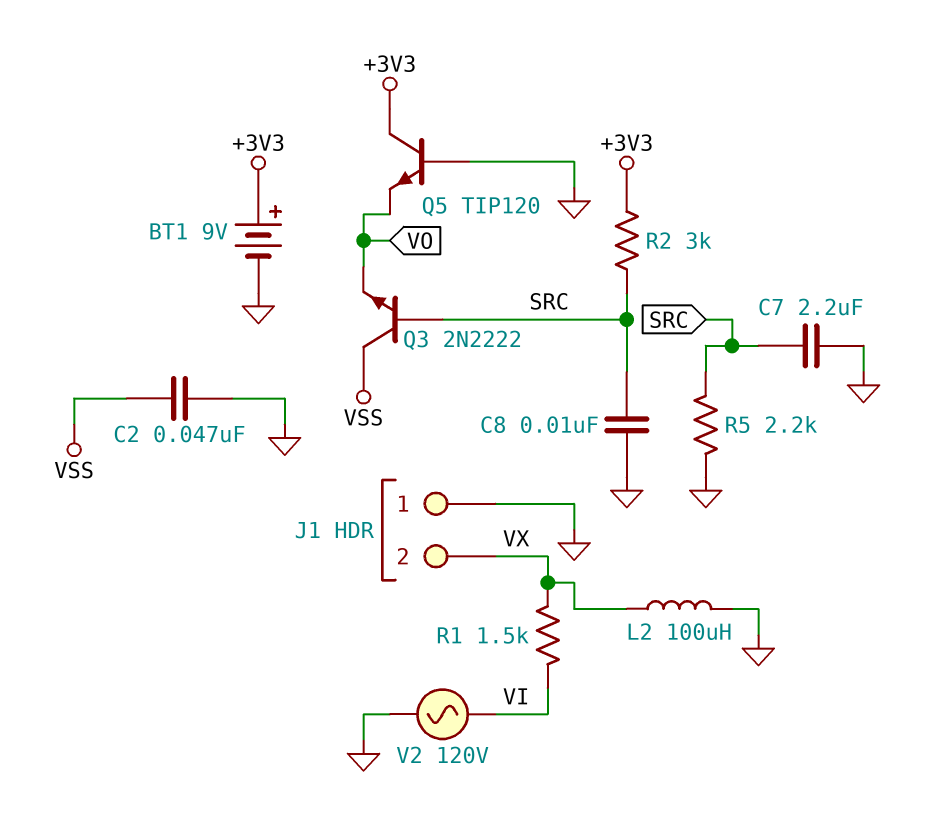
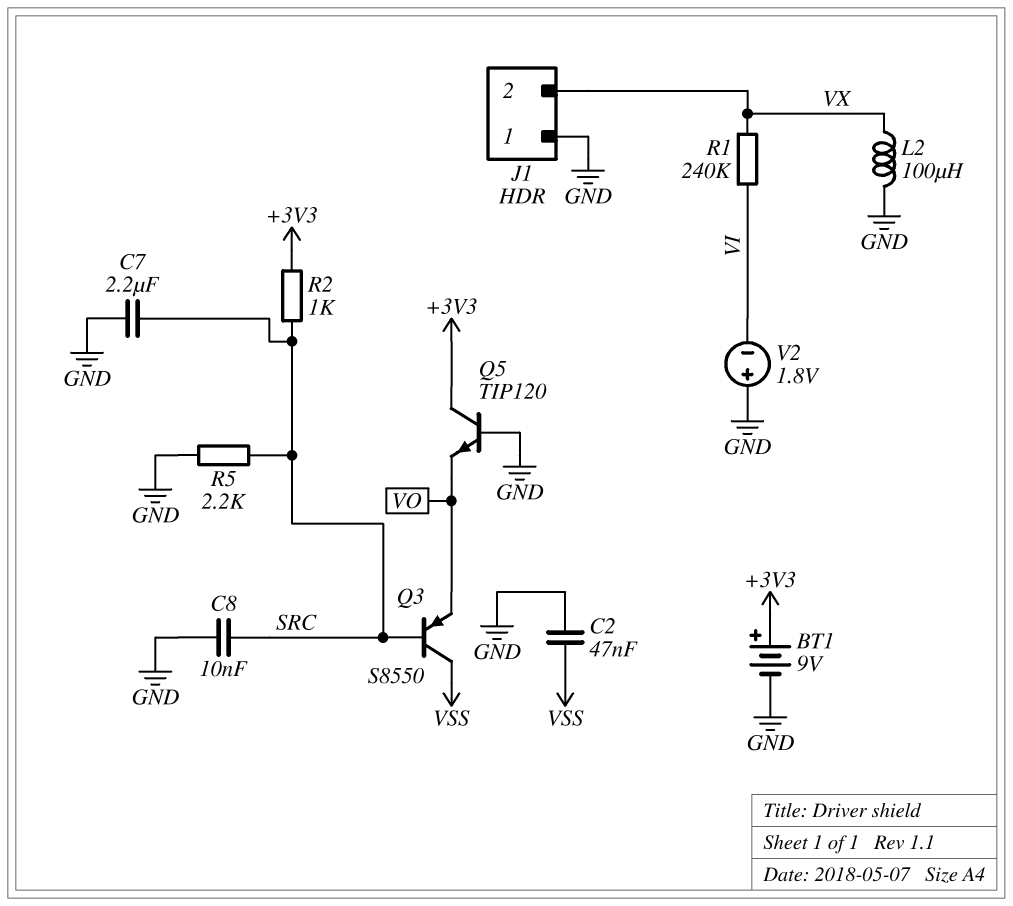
Q3: NPN 2N2222 (B SRC, C VSS, E VO) -> PNP S8550 (B SRC, C VSS, E VO)
R1: 1.5k (VI, VX) -> 240k (VI, VX)
R2: 3k (+3V3, SRC) -> 1k (+3V3, SRC)
V2: AC 120V (GND, VI) -> 1.8V (plus GND, minus VI)

